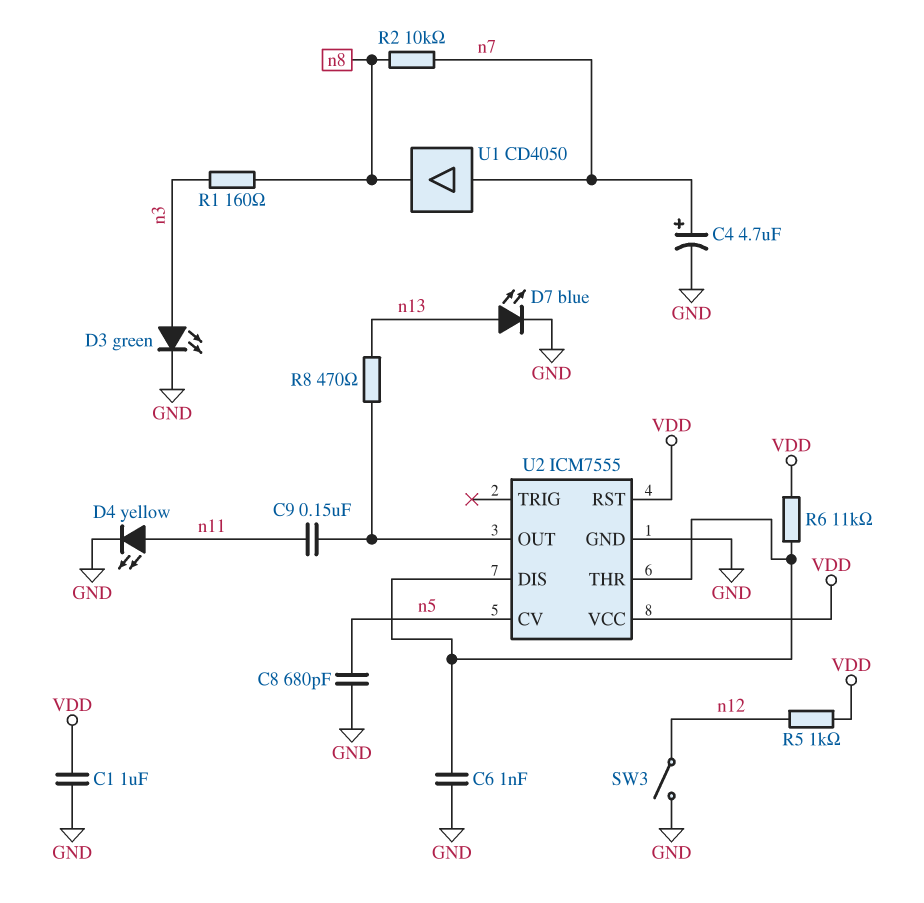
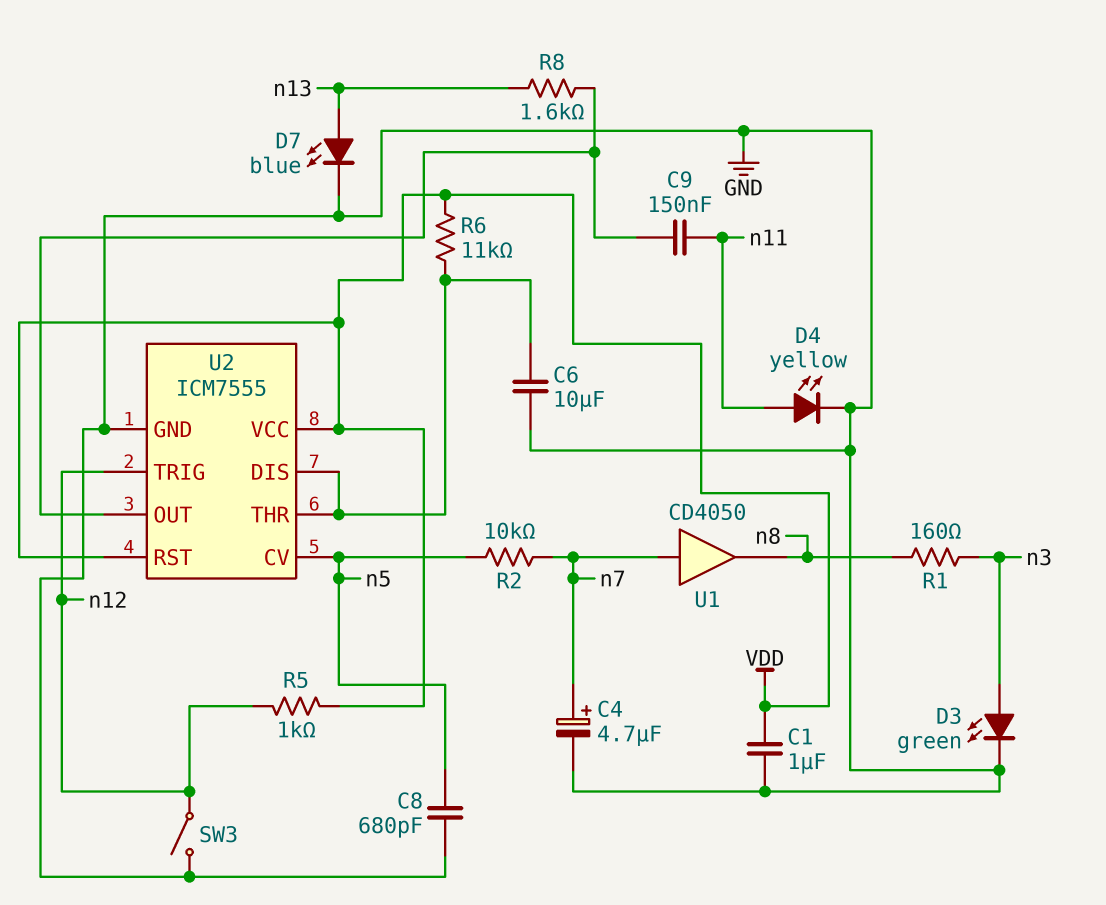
C6: 1nF (GND, U2/DIS) -> 10uF (GND, U2/DIS)
R2: 10k (n7, n8) -> 10k (n5, n7)
R8: 470 (U2/OUT, n13) -> 1.6k (U2/OUT, n13)
U2 pin TRIG: none -> n12

